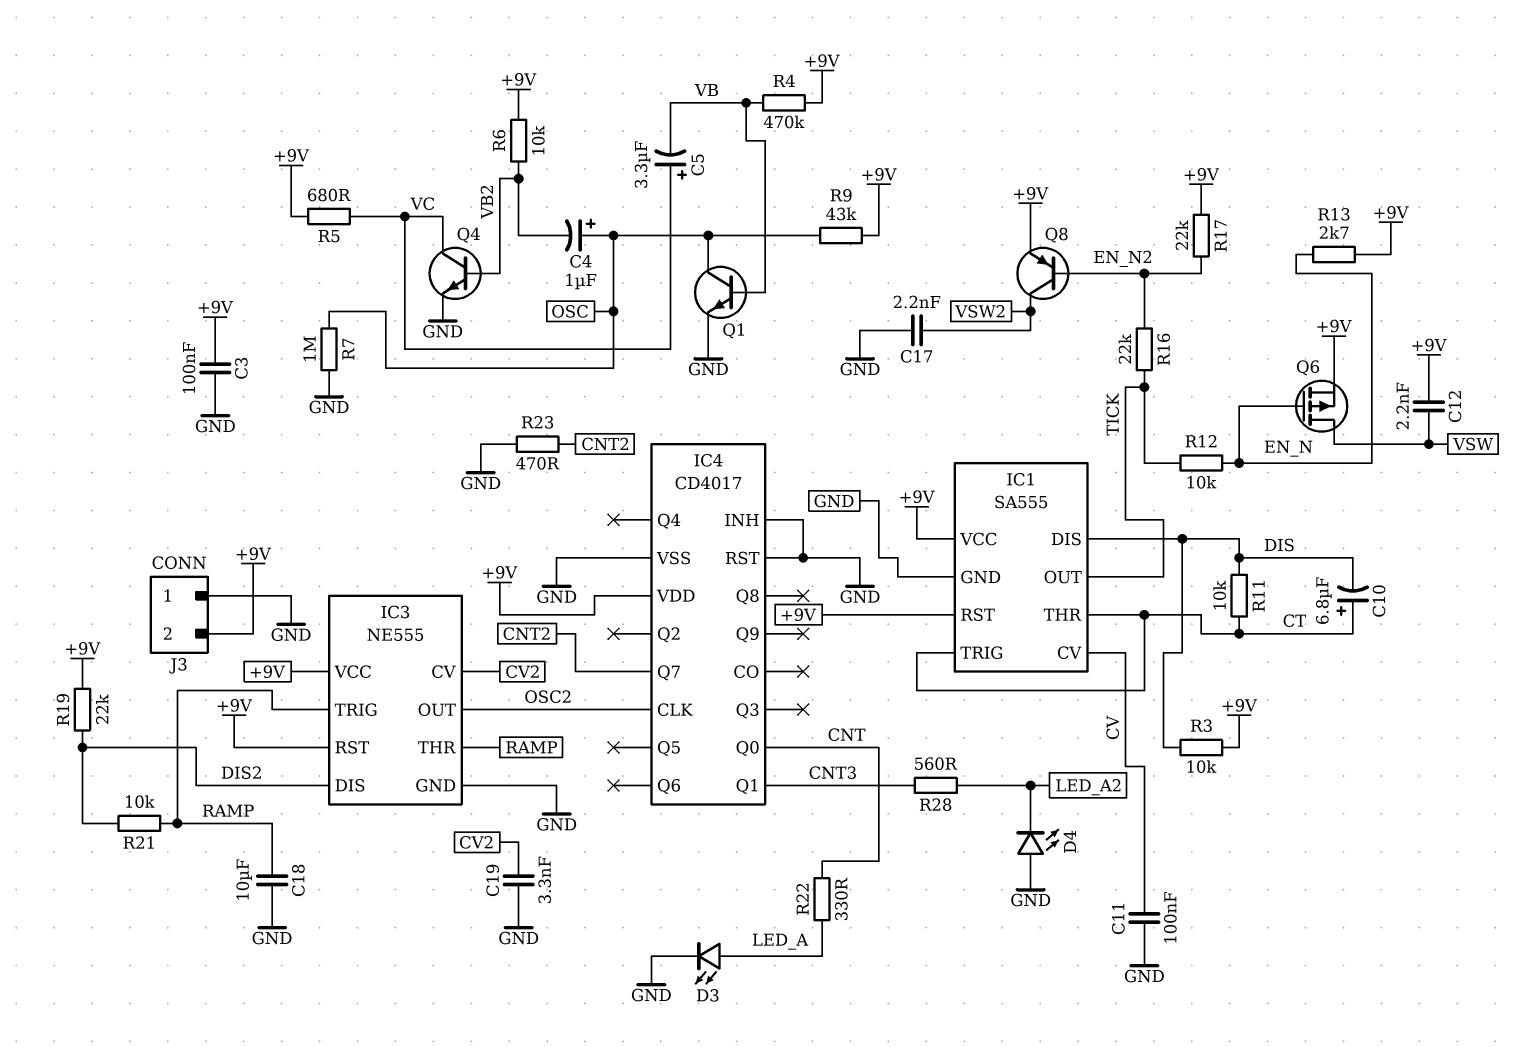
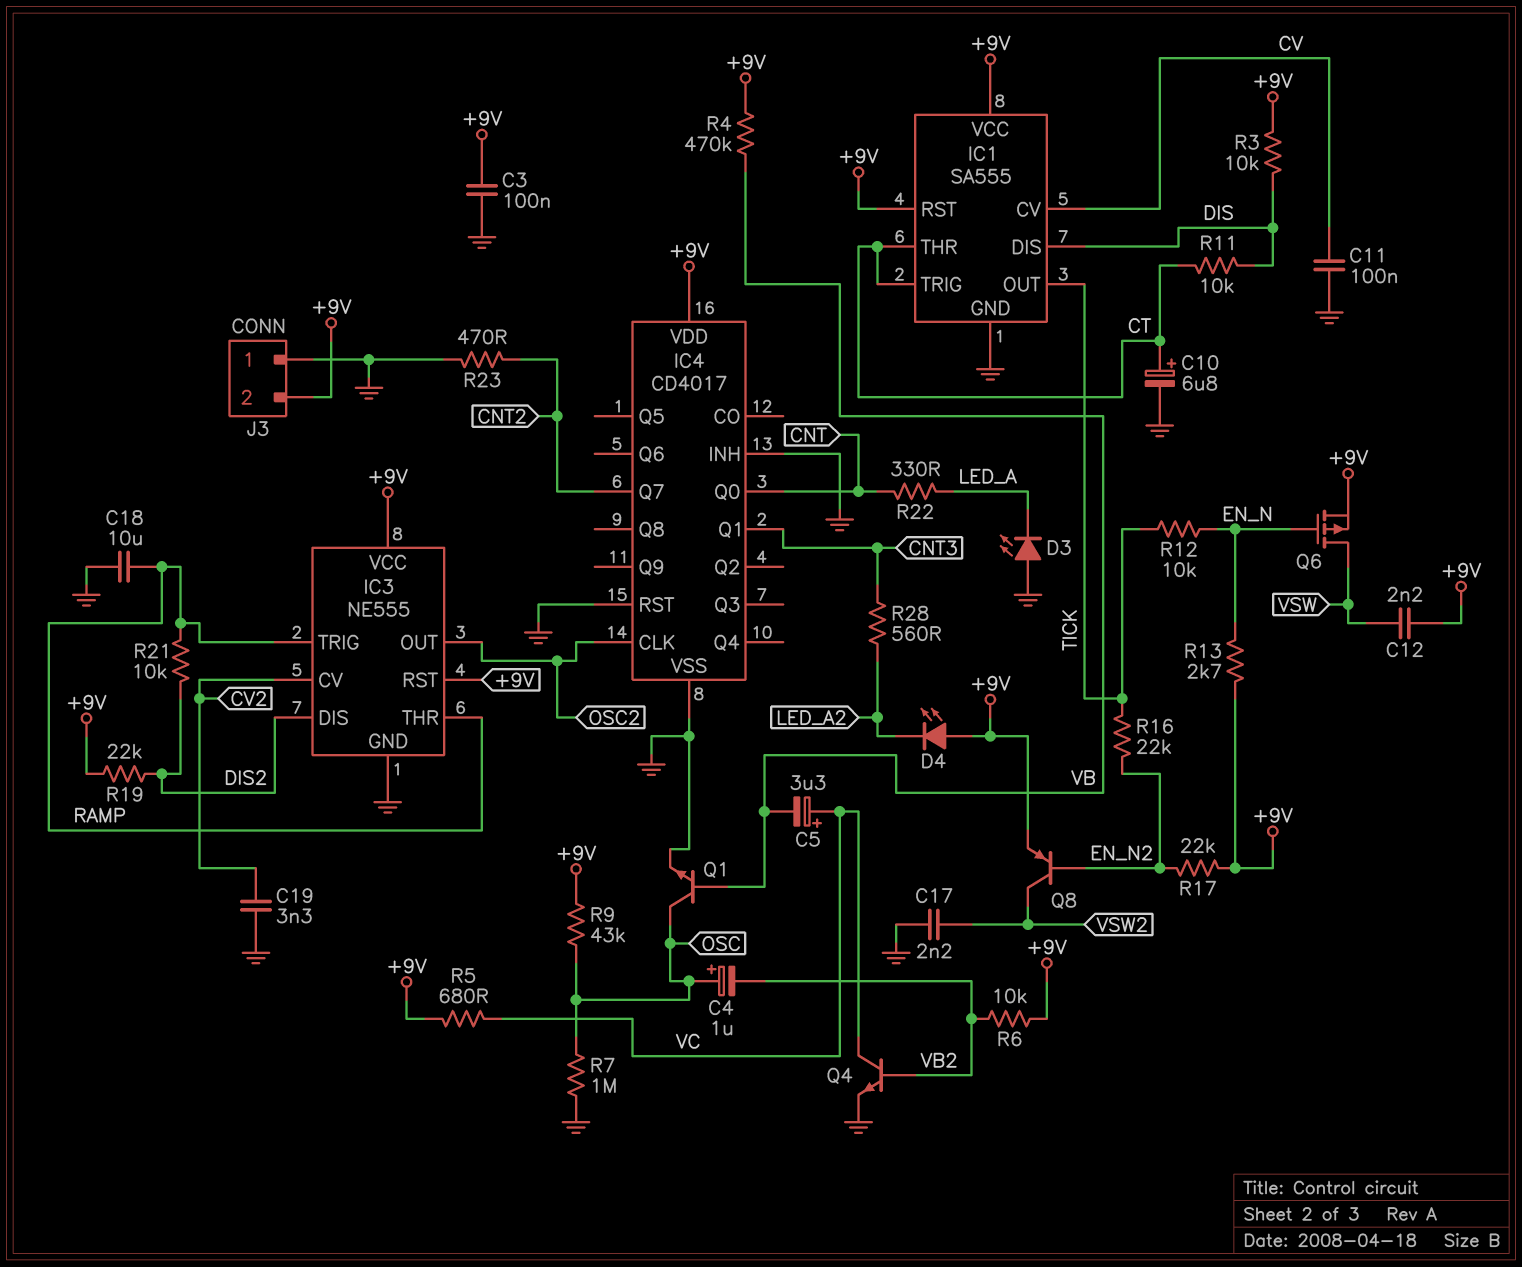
C10: 6.8uF (plus CT, minus DIS) -> 6.8uF (plus CT, minus GND)
D3: LED (A LED_A, K GND) -> LED (A GND, K LED_A)
D4: LED (A GND, K LED_A2) -> LED (A +9V, K LED_A2)

